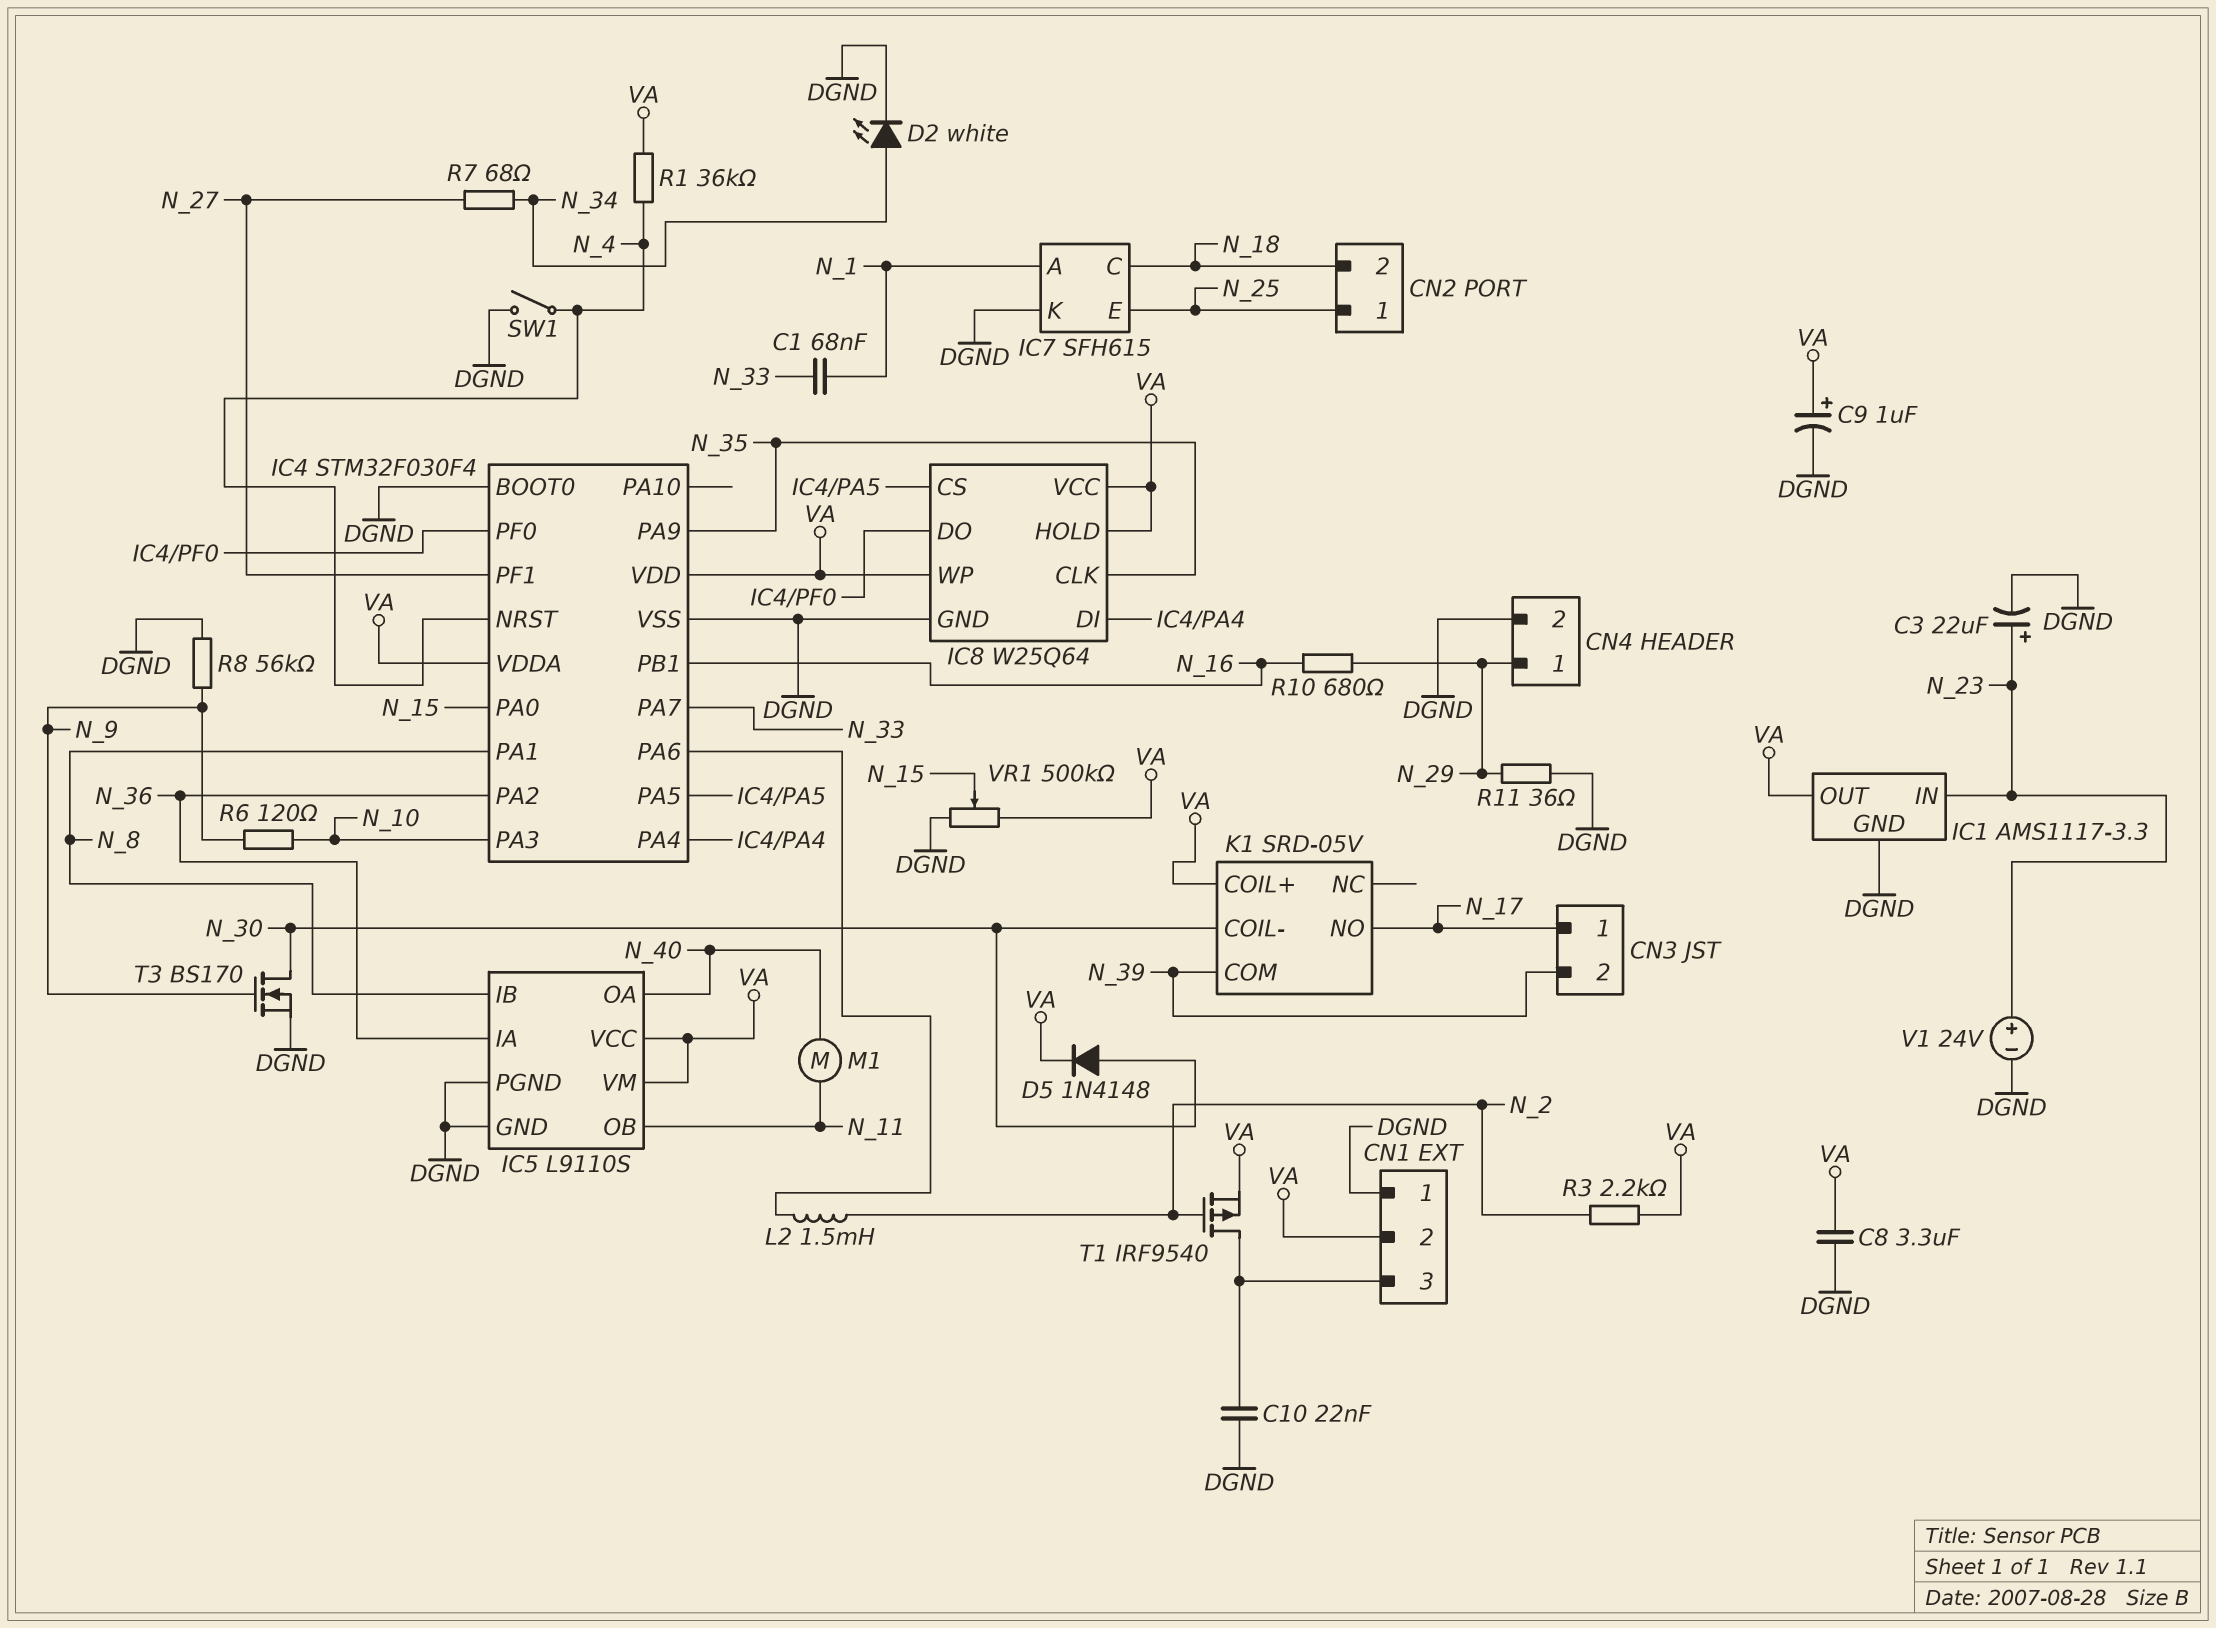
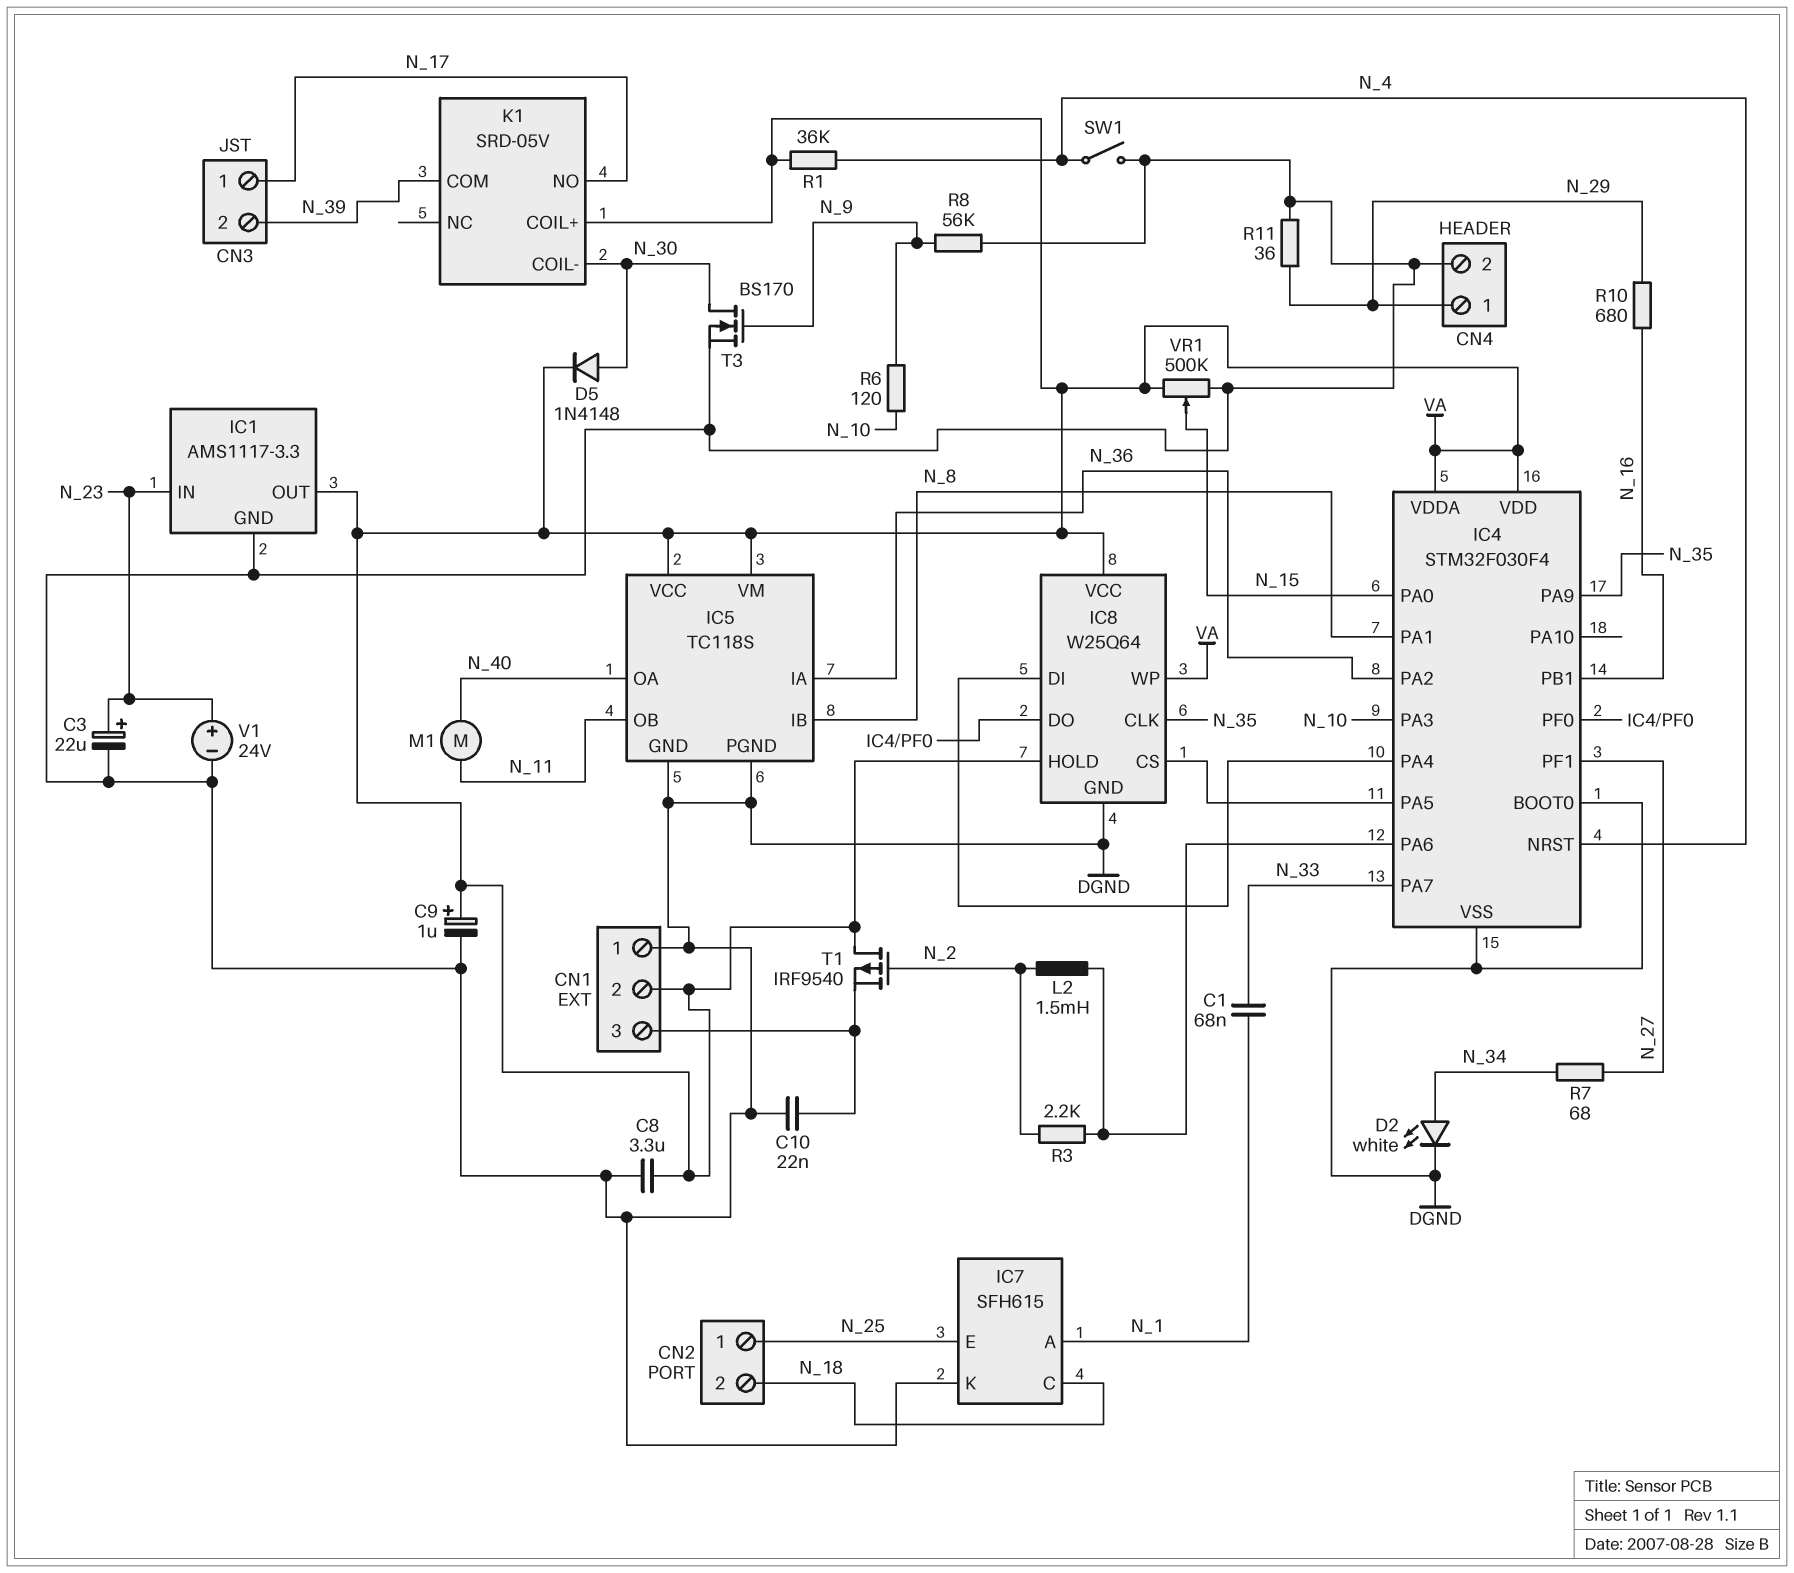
IC5: L9110S -> TC118S
R3: 2.2k (N_2, VA) -> 2.2k (IC4/PA6, N_2)
T1: PMOS IRF9540 (G N_2, D CN1/3, S VA) -> PMOS IRF9540 (G N_2, D VA, S CN1/3)

